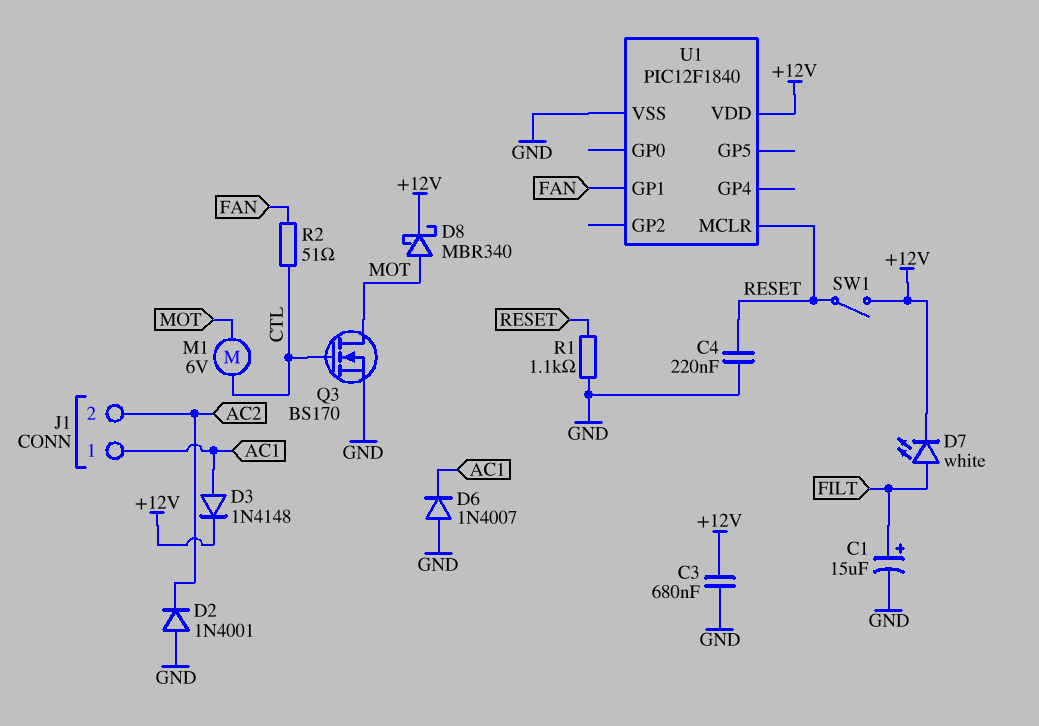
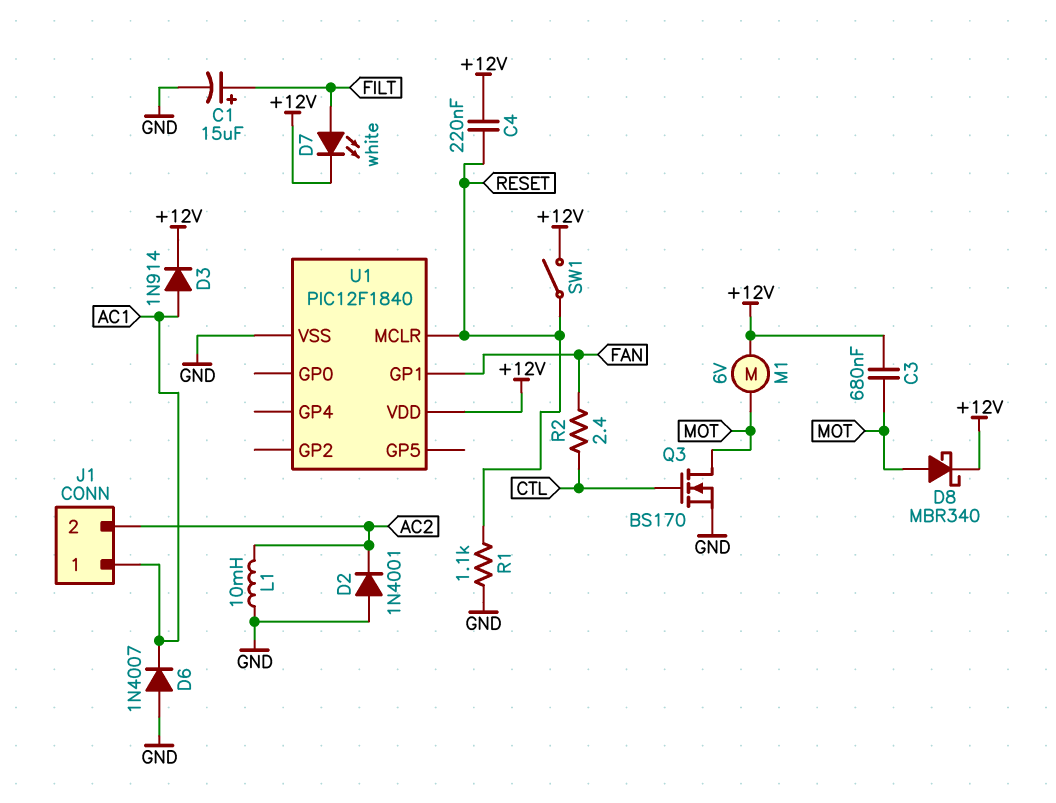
C3: 680nF (+12V, GND) -> 680nF (+12V, MOT)
C4: 220nF (GND, RESET) -> 220nF (+12V, RESET)
D3: diode 1N4148 (A AC1, K +12V) -> diode 1N914 (A AC1, K +12V)
L1: none -> 10mH (AC2, GND)
M1: motor 6V (CTL, MOT) -> motor 6V (+12V, MOT)
R2: 51 (CTL, FAN) -> 2.4 (CTL, FAN)

